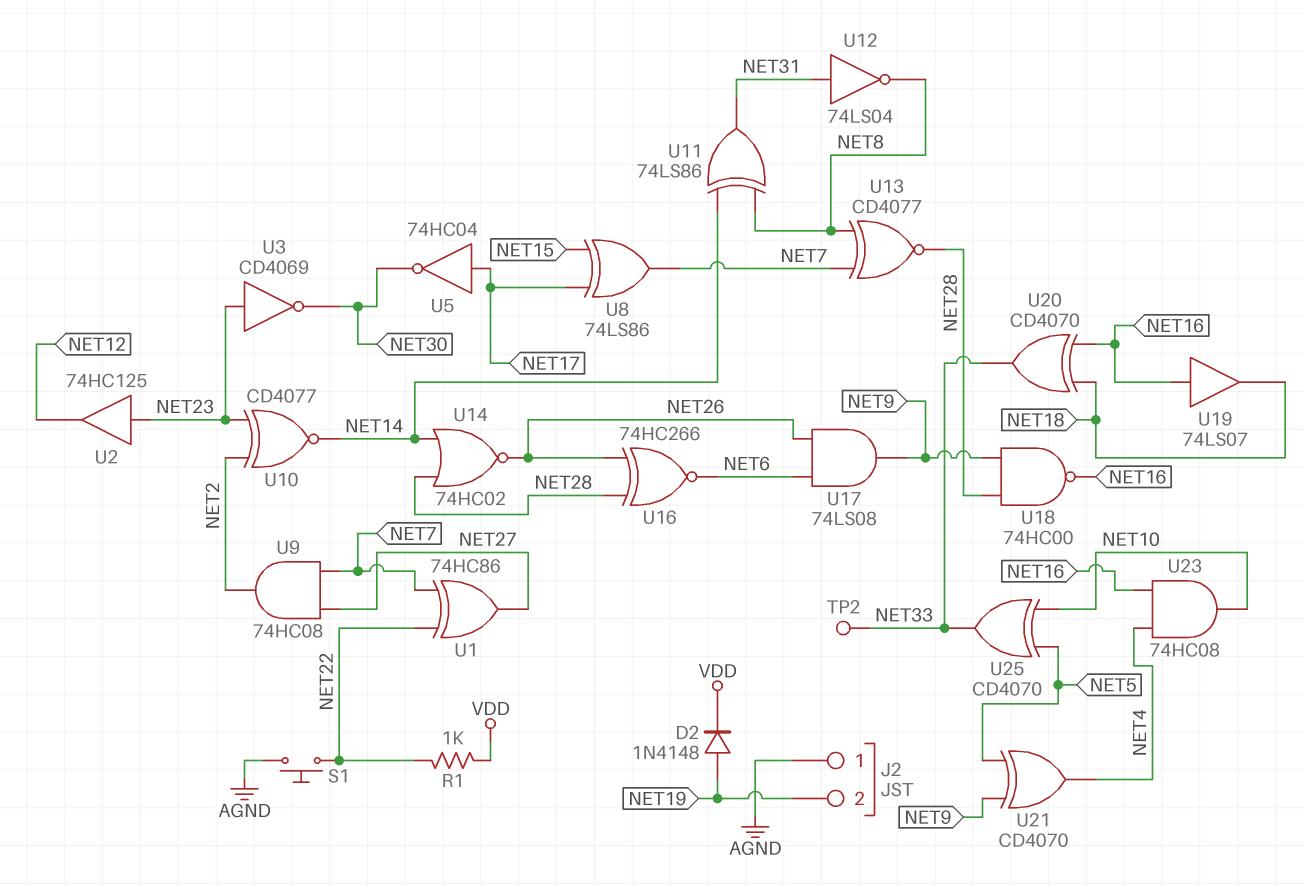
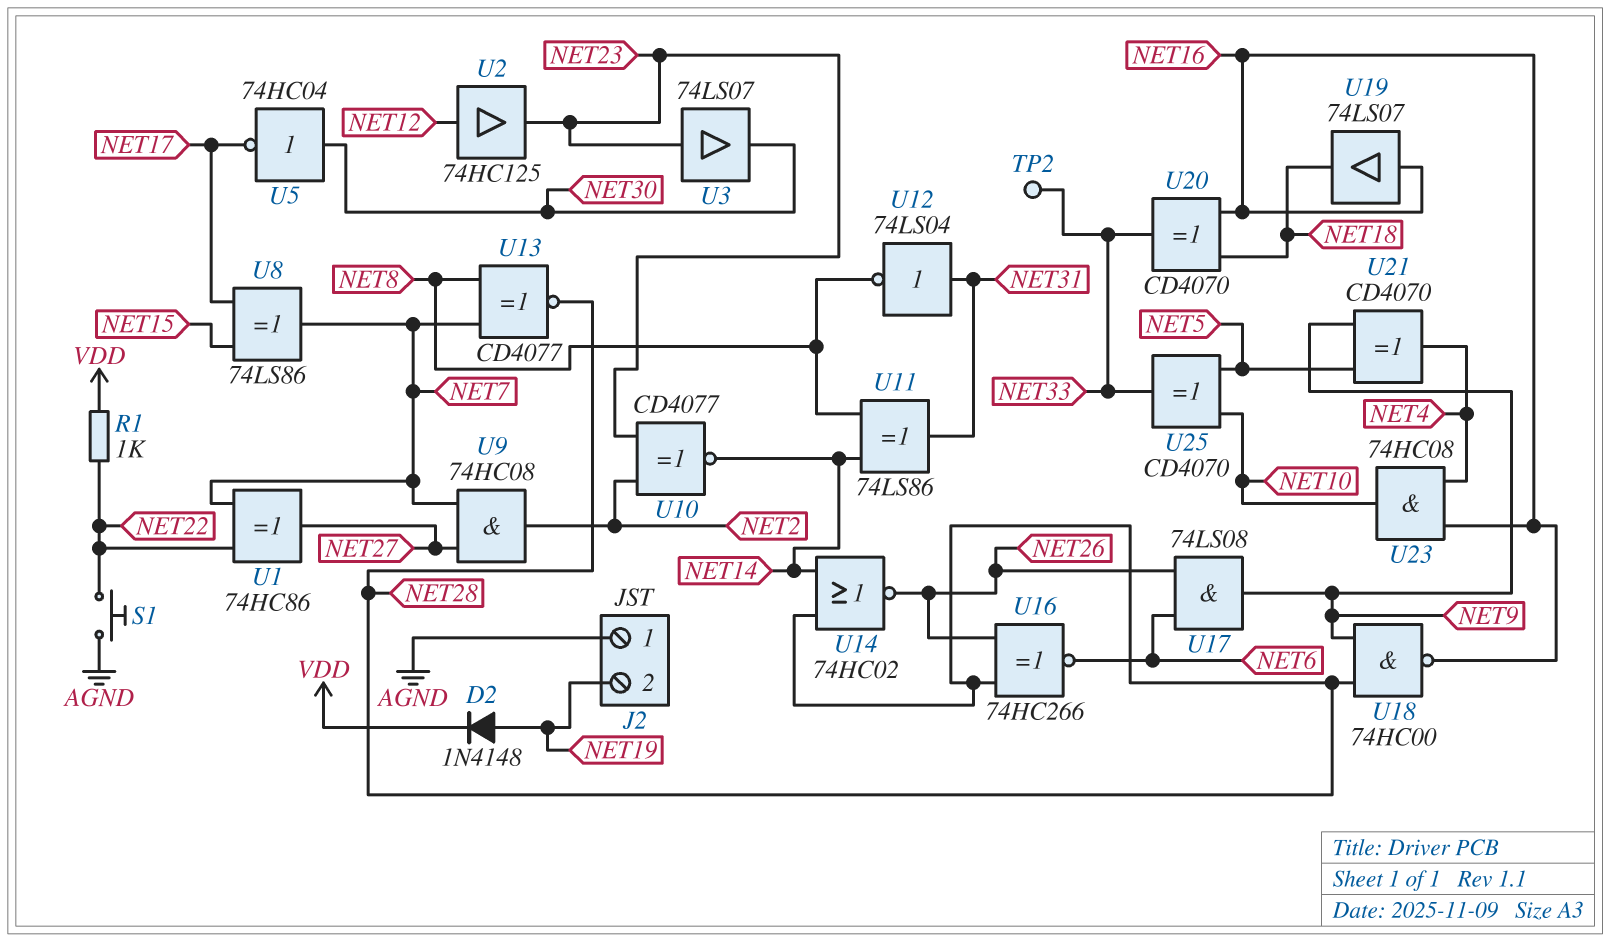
U2: buffer 74HC125 (in NET23, out NET12) -> buffer 74HC125 (in NET12, out NET23)
U3: NOT CD4069 (in NET23, out NET30) -> buffer 74LS07 (in NET23, out NET30)
U5: NOT 74HC04 (in NET17, out NET30) -> NOT 74HC04 (in NET30, out NET17)

